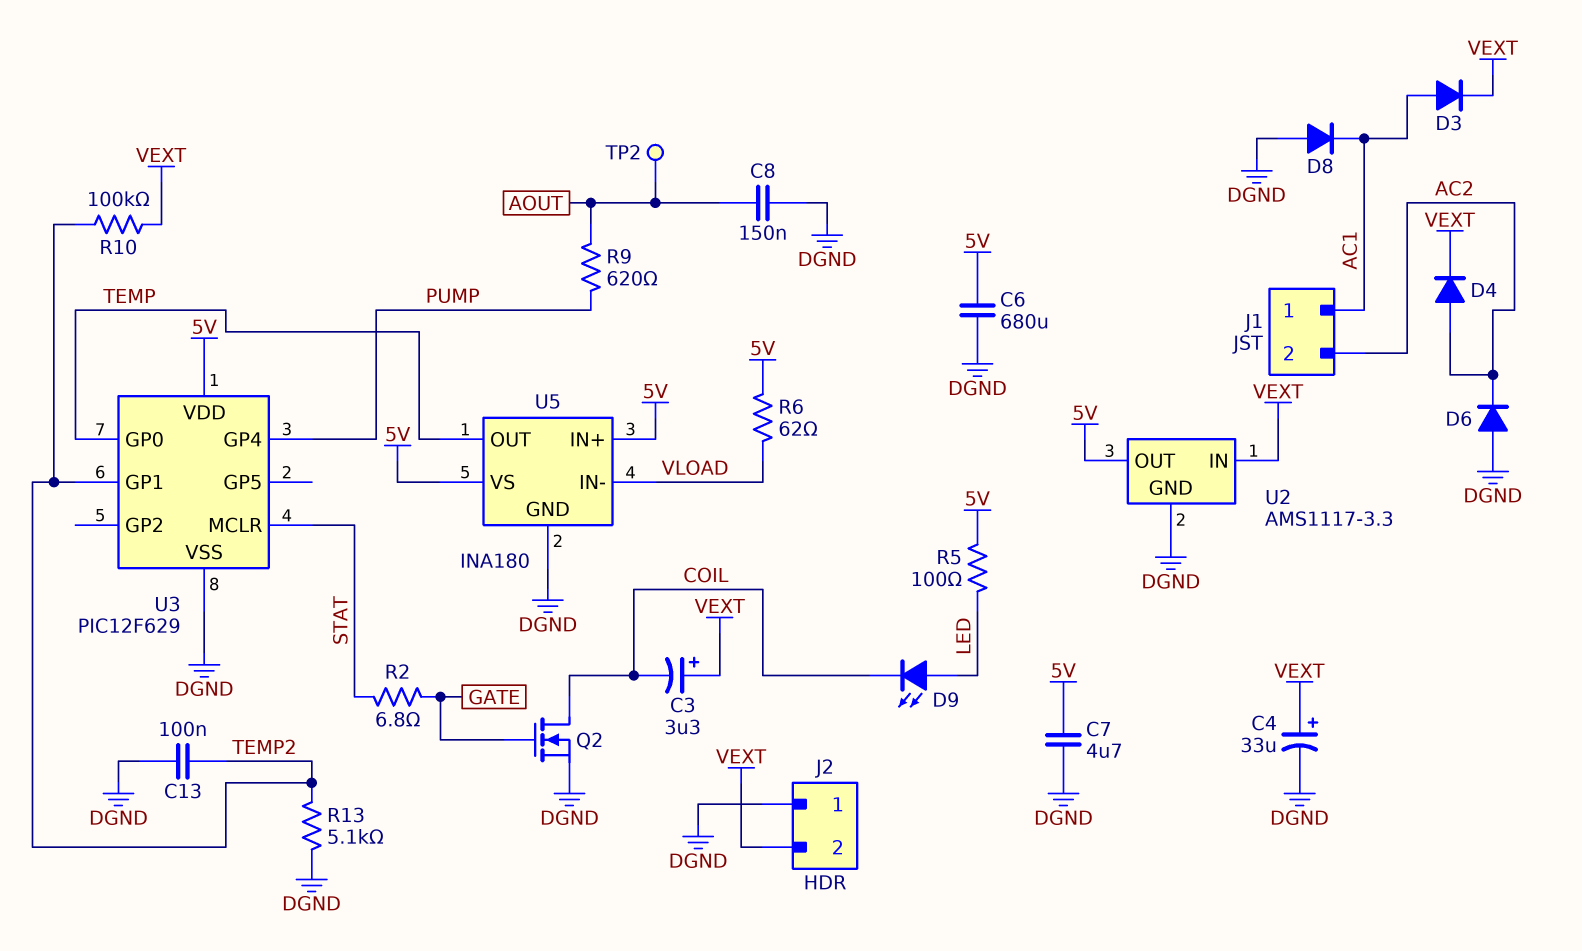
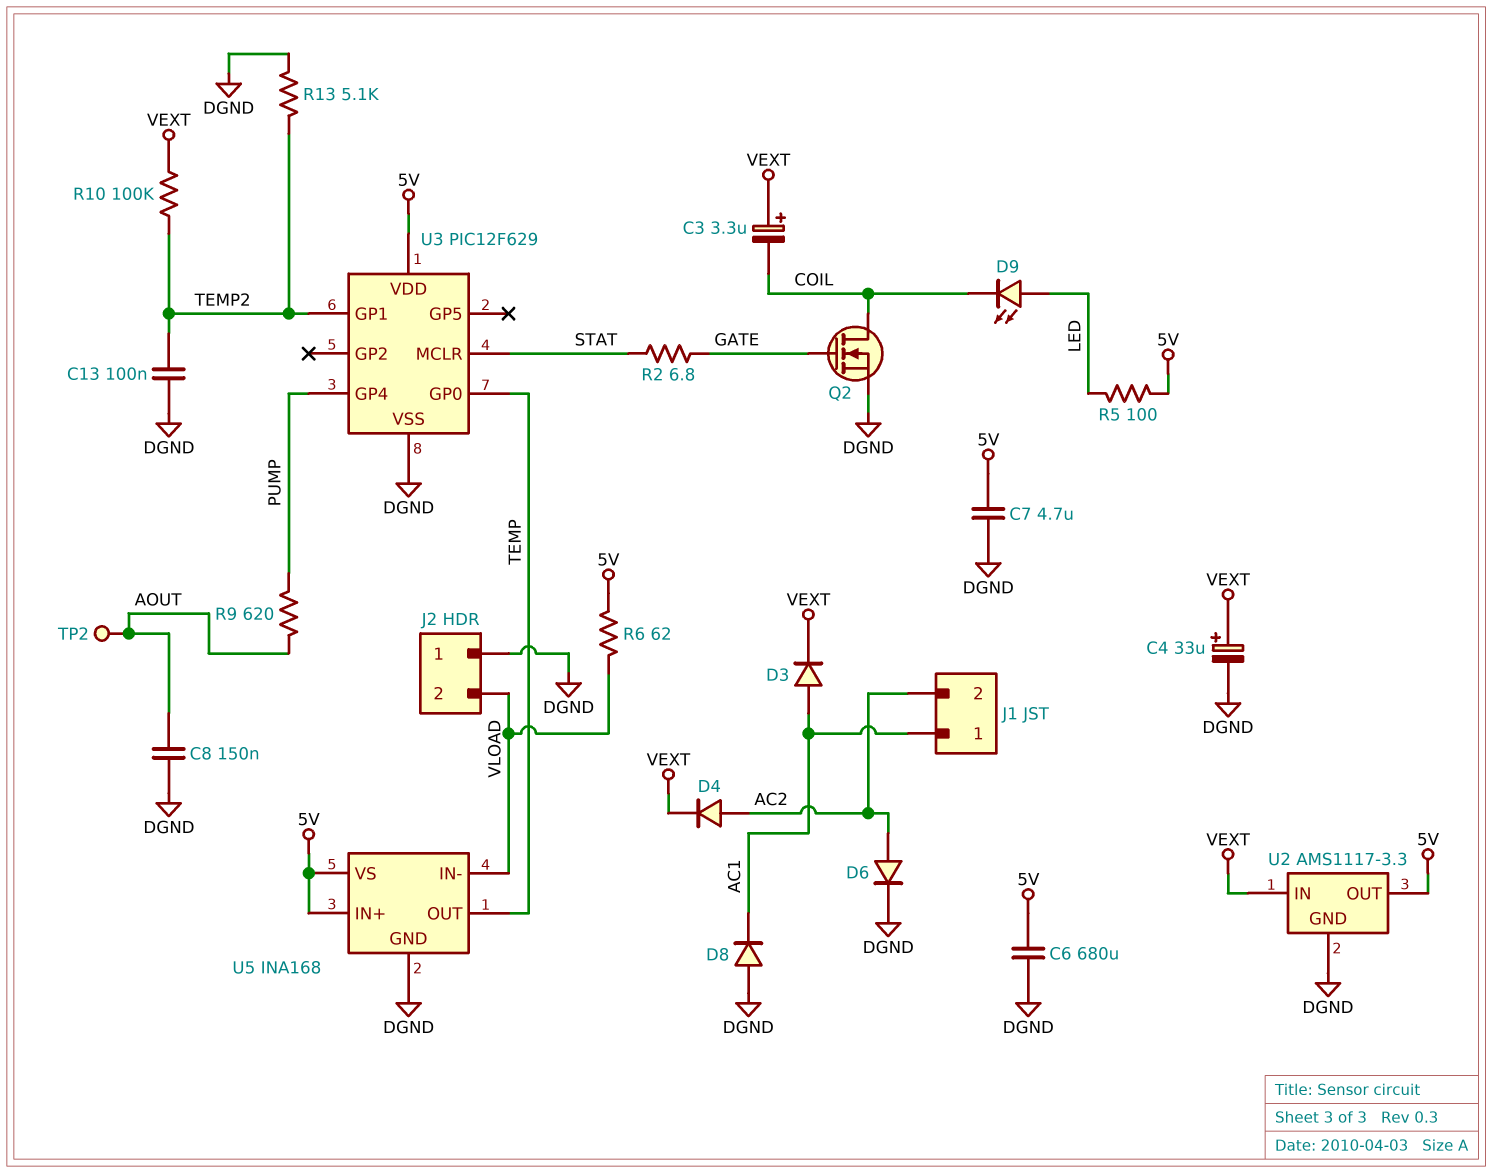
D6: diode (A DGND, K AC2) -> diode (A AC2, K DGND)
J2 pin 2: VEXT -> VLOAD
U5: INA180 -> INA168

